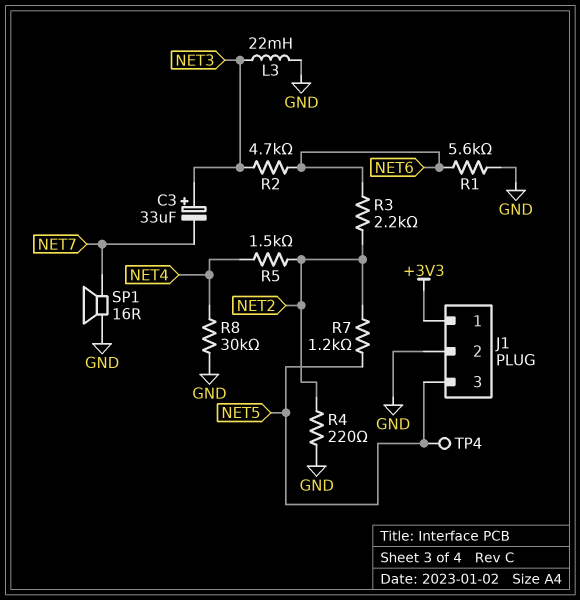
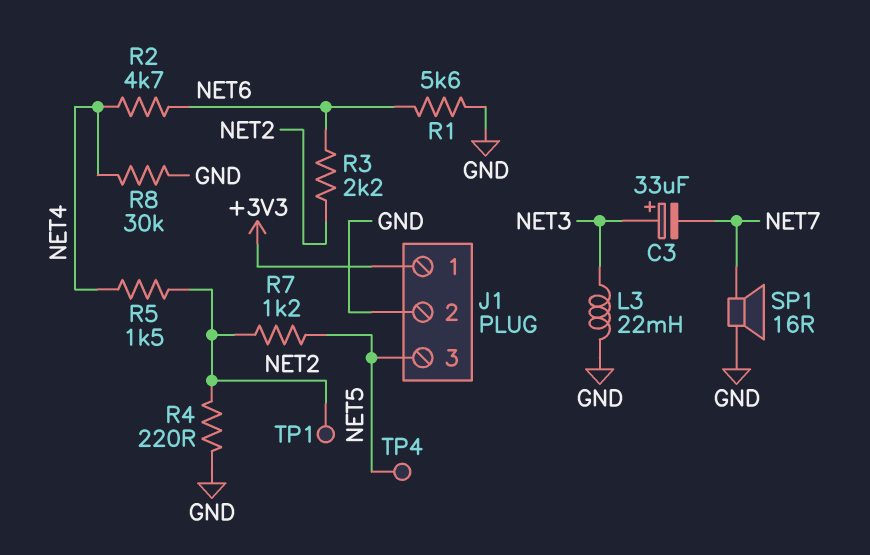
R2: 4.7k (NET3, NET6) -> 4.7k (NET4, NET6)
TP1: none -> test point (NET2)

